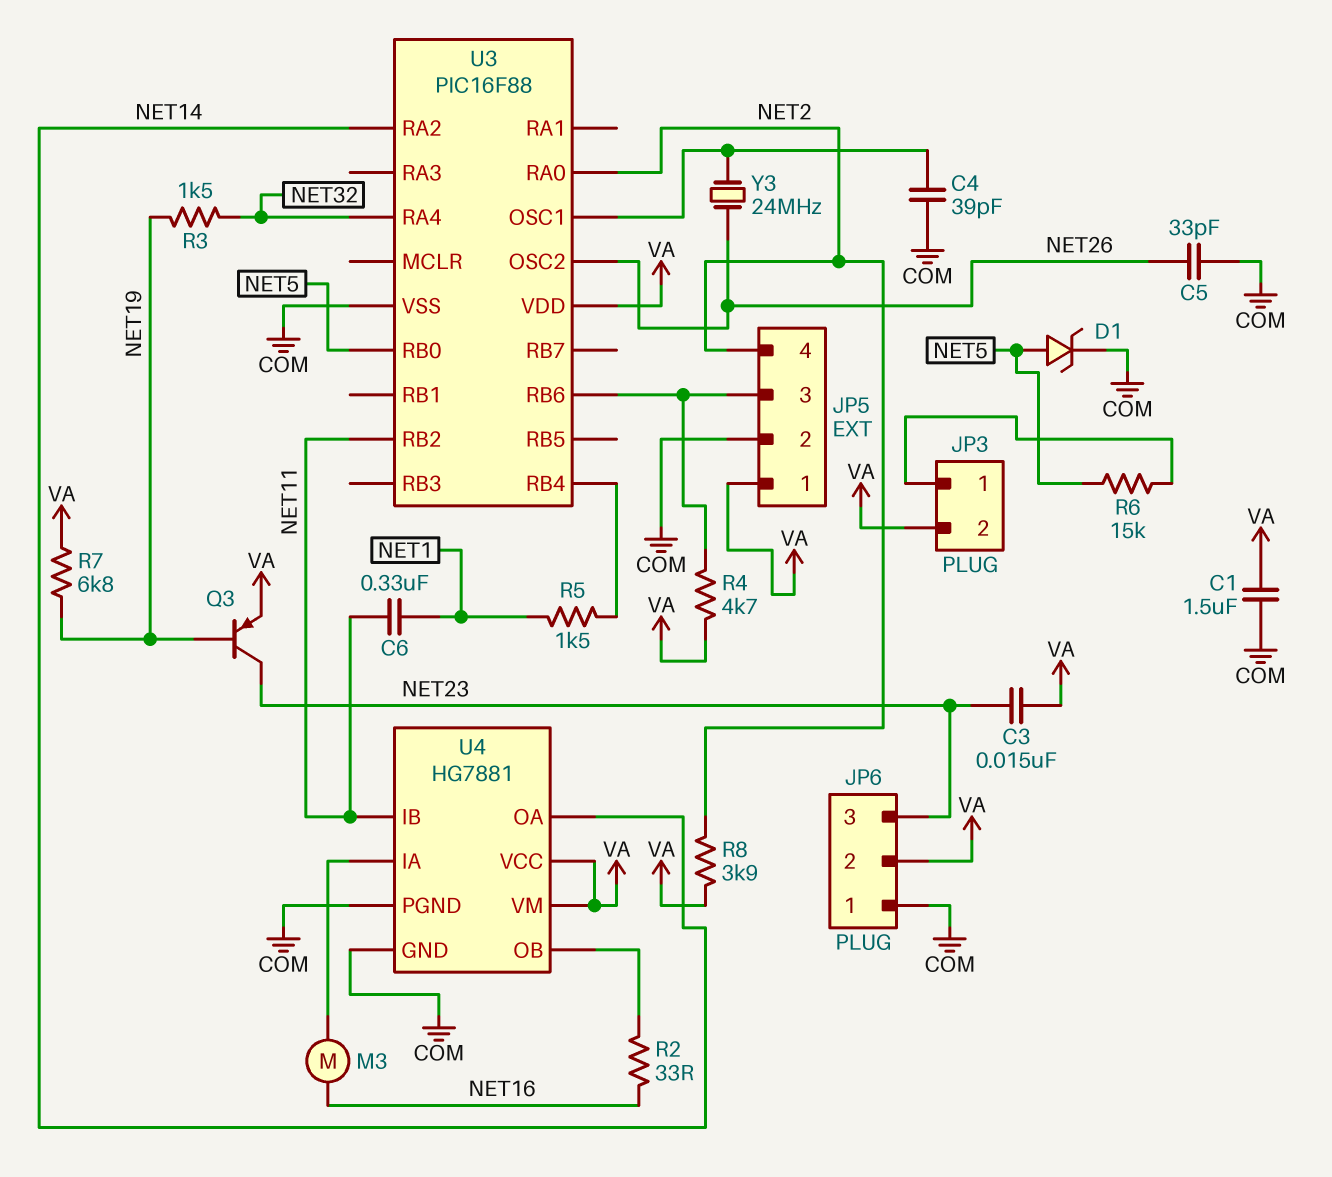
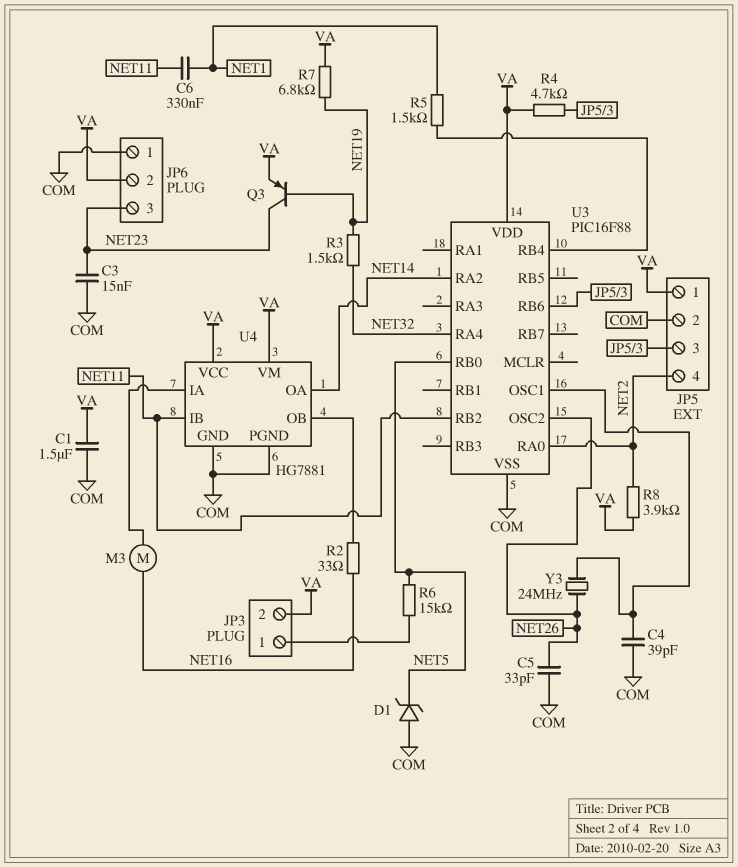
C3: 15nF (NET23, VA) -> 15nF (COM, NET23)
D1: zener (A NET5, K COM) -> zener (A COM, K NET5)

